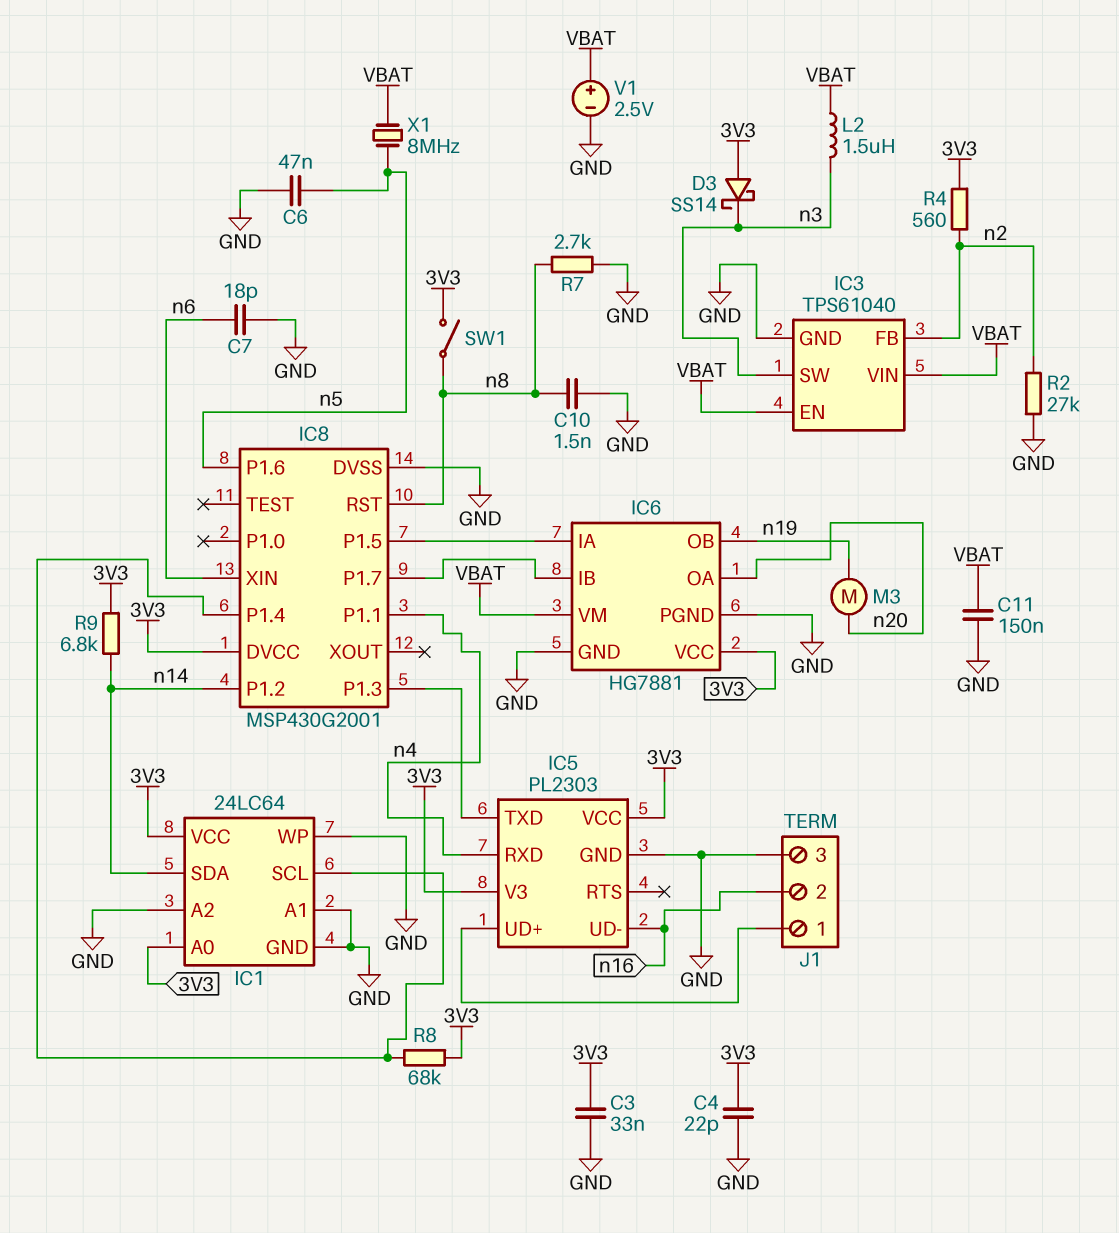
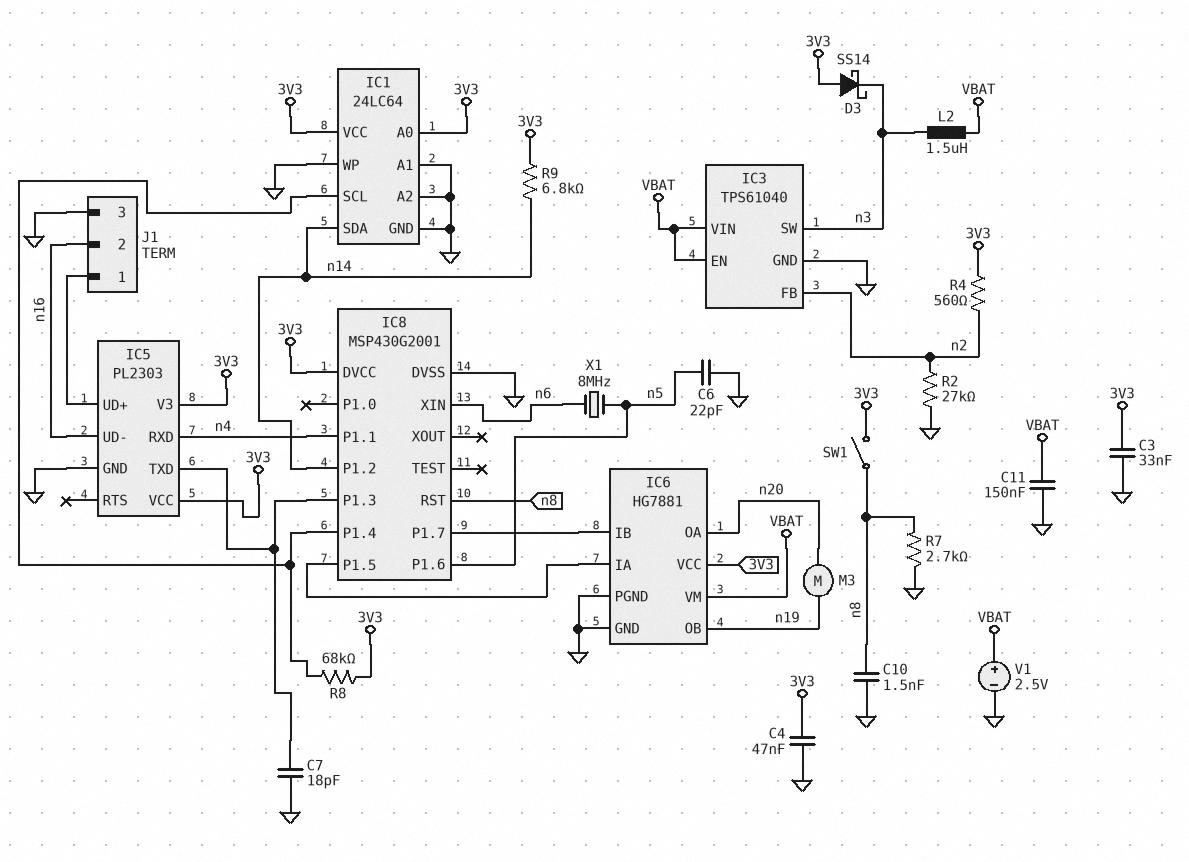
C4: 22pF (3V3, GND) -> 47nF (3V3, GND)
C6: 47nF (GND, n5) -> 22pF (GND, n5)
C7: 18pF (GND, n6) -> 18pF (GND, IC5/TXD)
X1: 8MHz (VBAT, n5) -> 8MHz (n5, n6)

